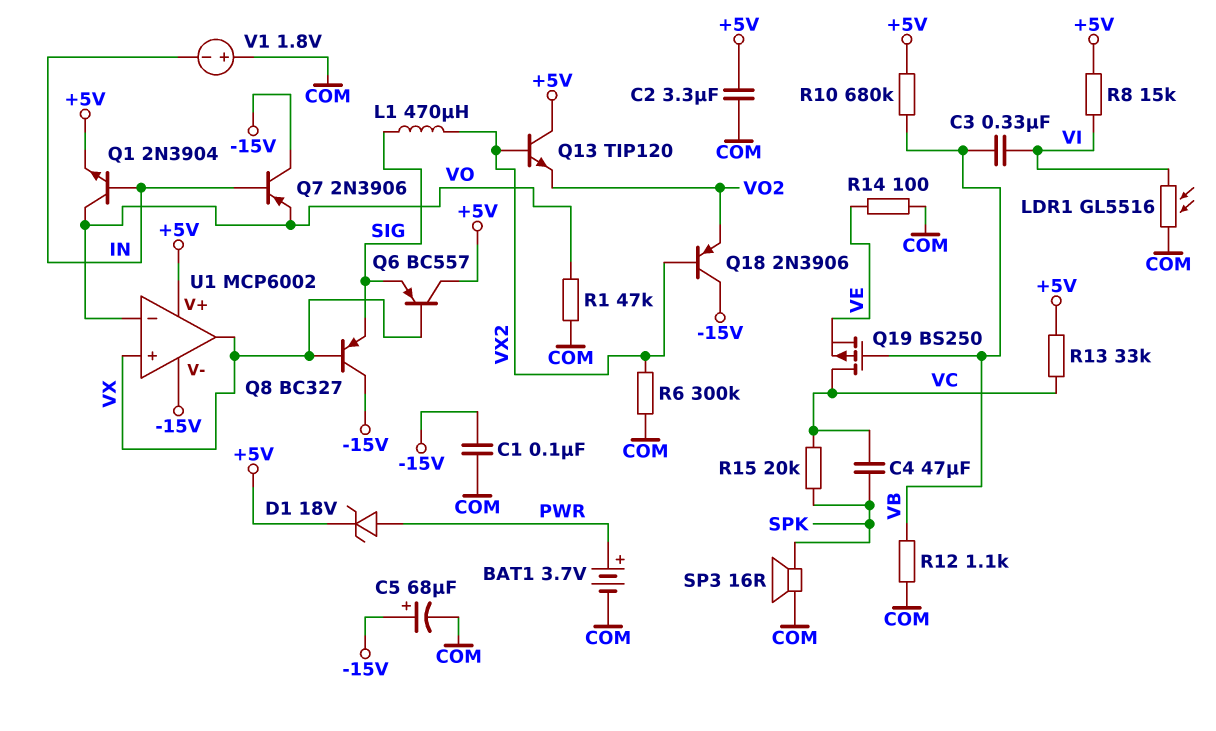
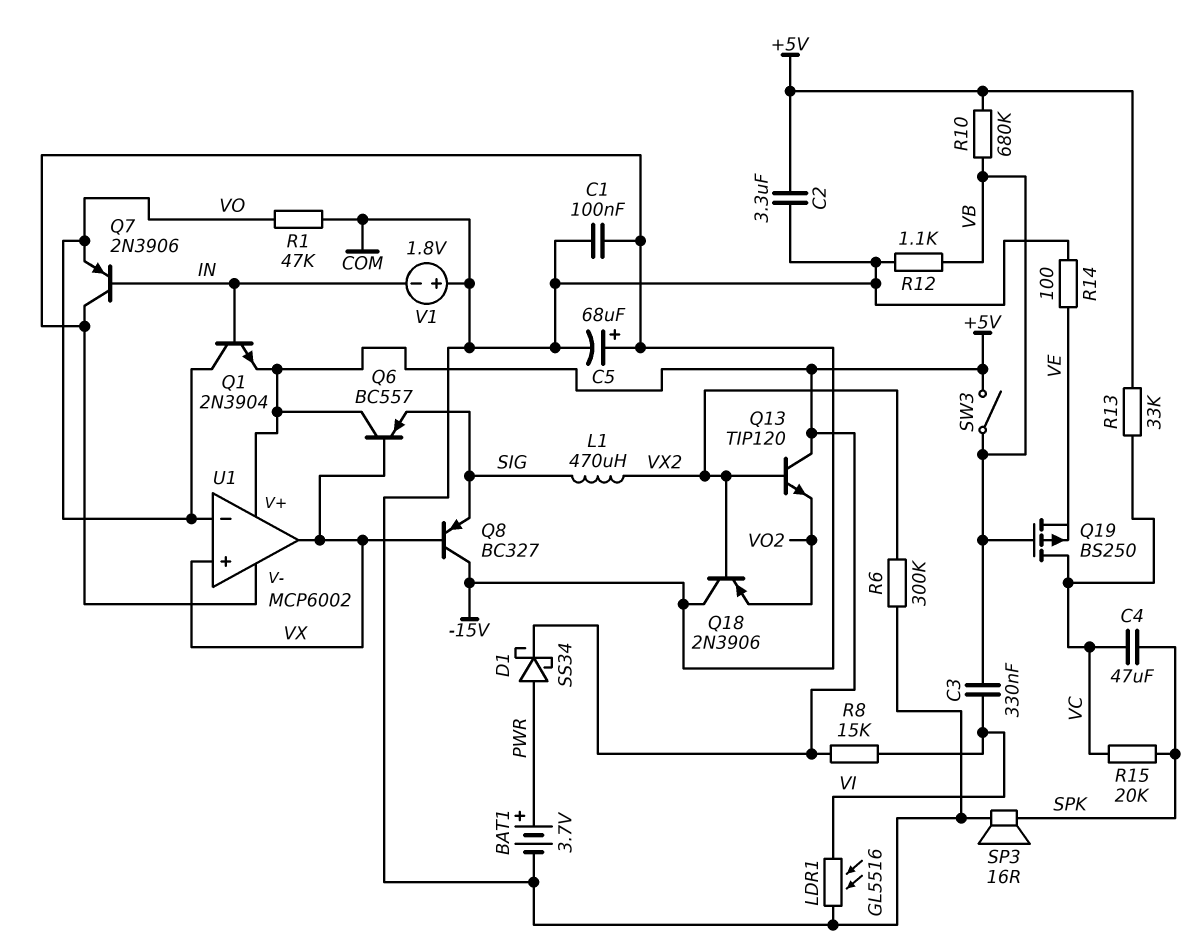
D1: zener 18V (A PWR, K +5V) -> schottky SS34 (A PWR, K +5V)
SW3: none -> switch (+5V, VB)

